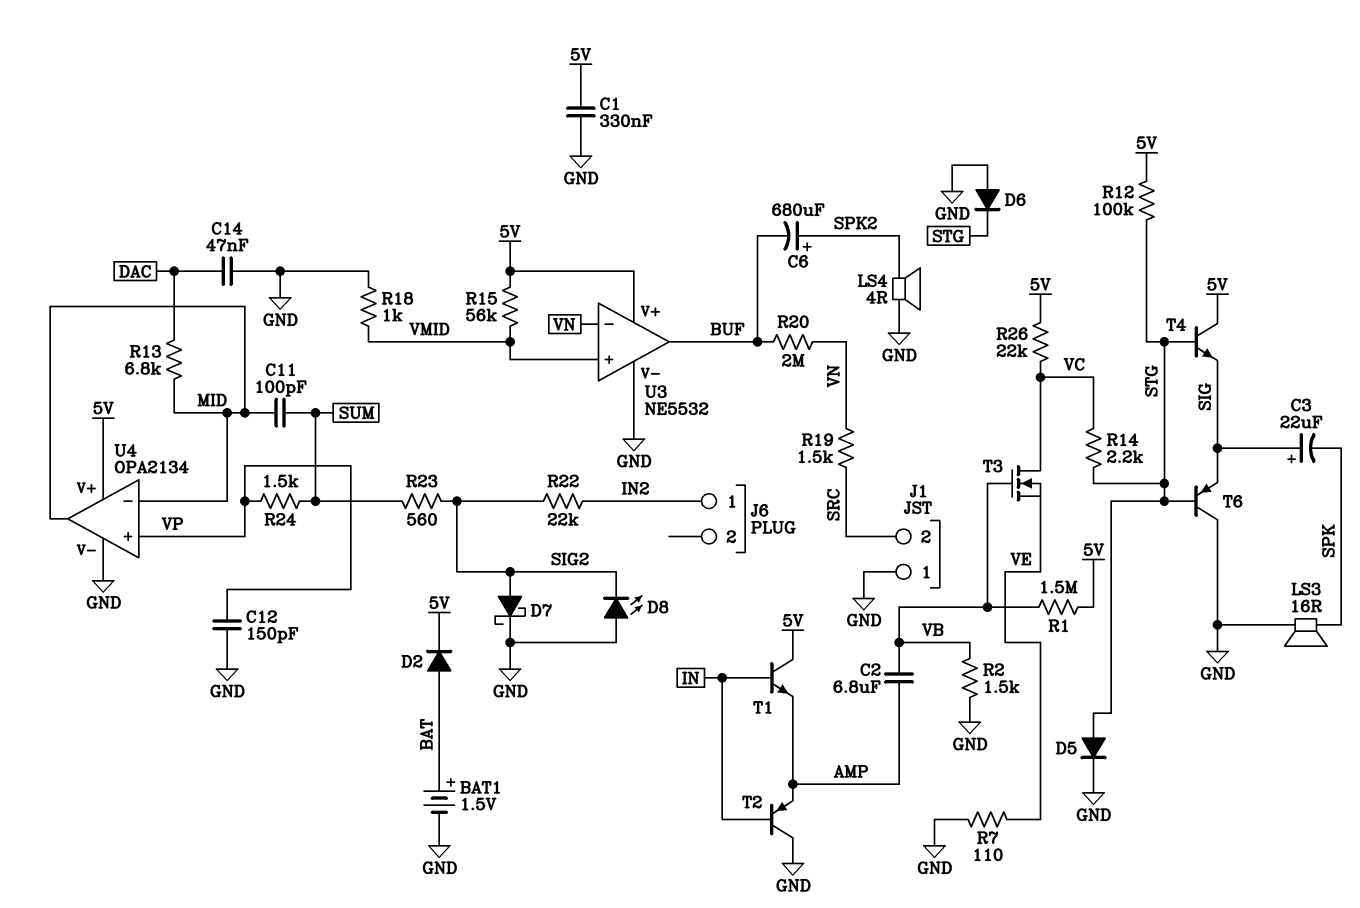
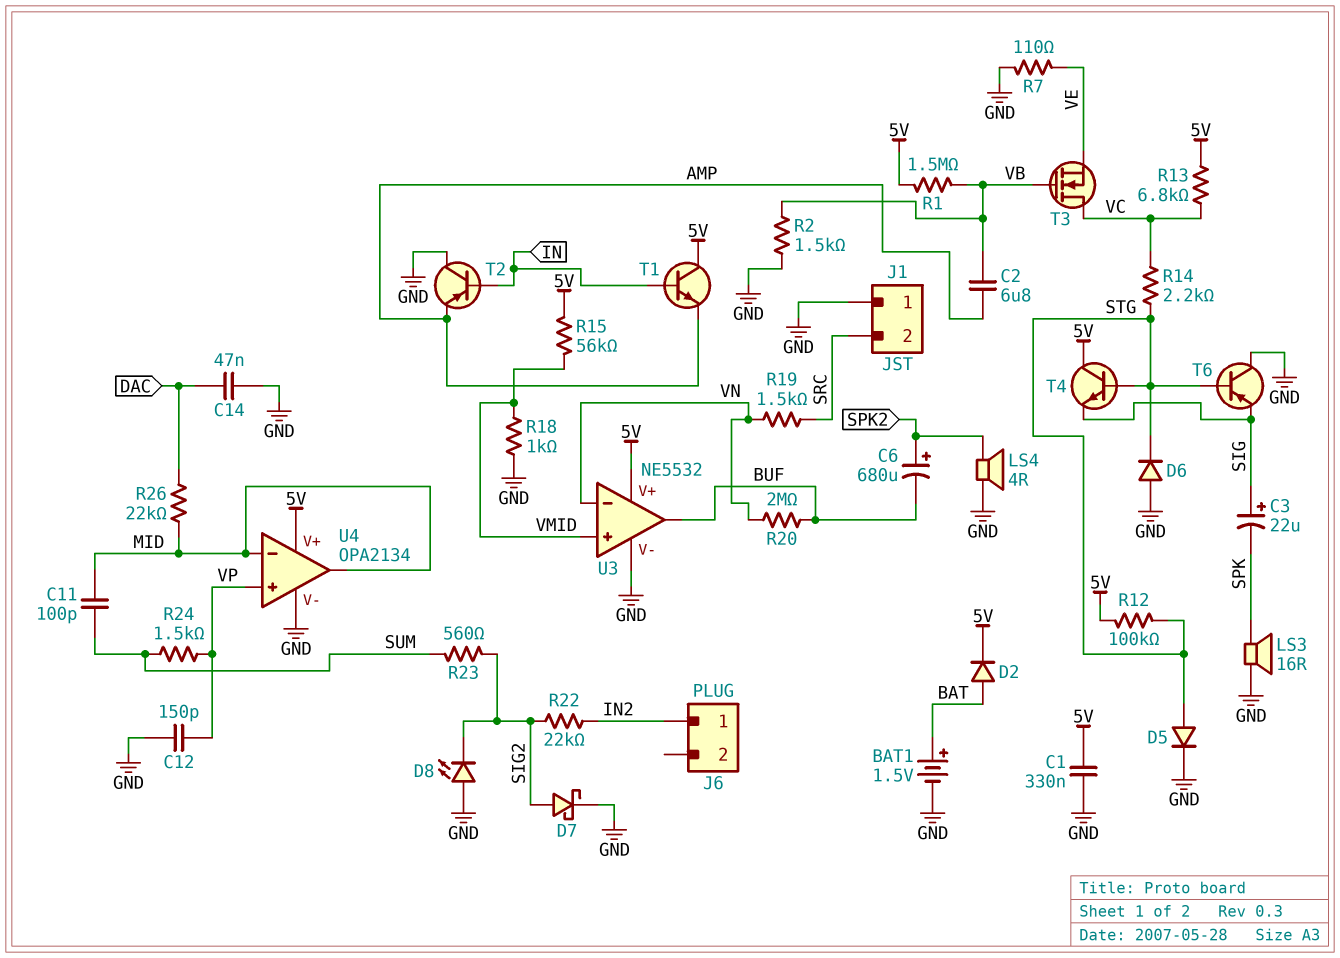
R13: 6.8k (DAC, MID) -> 6.8k (5V, VC)
R26: 22k (5V, VC) -> 22k (DAC, MID)

